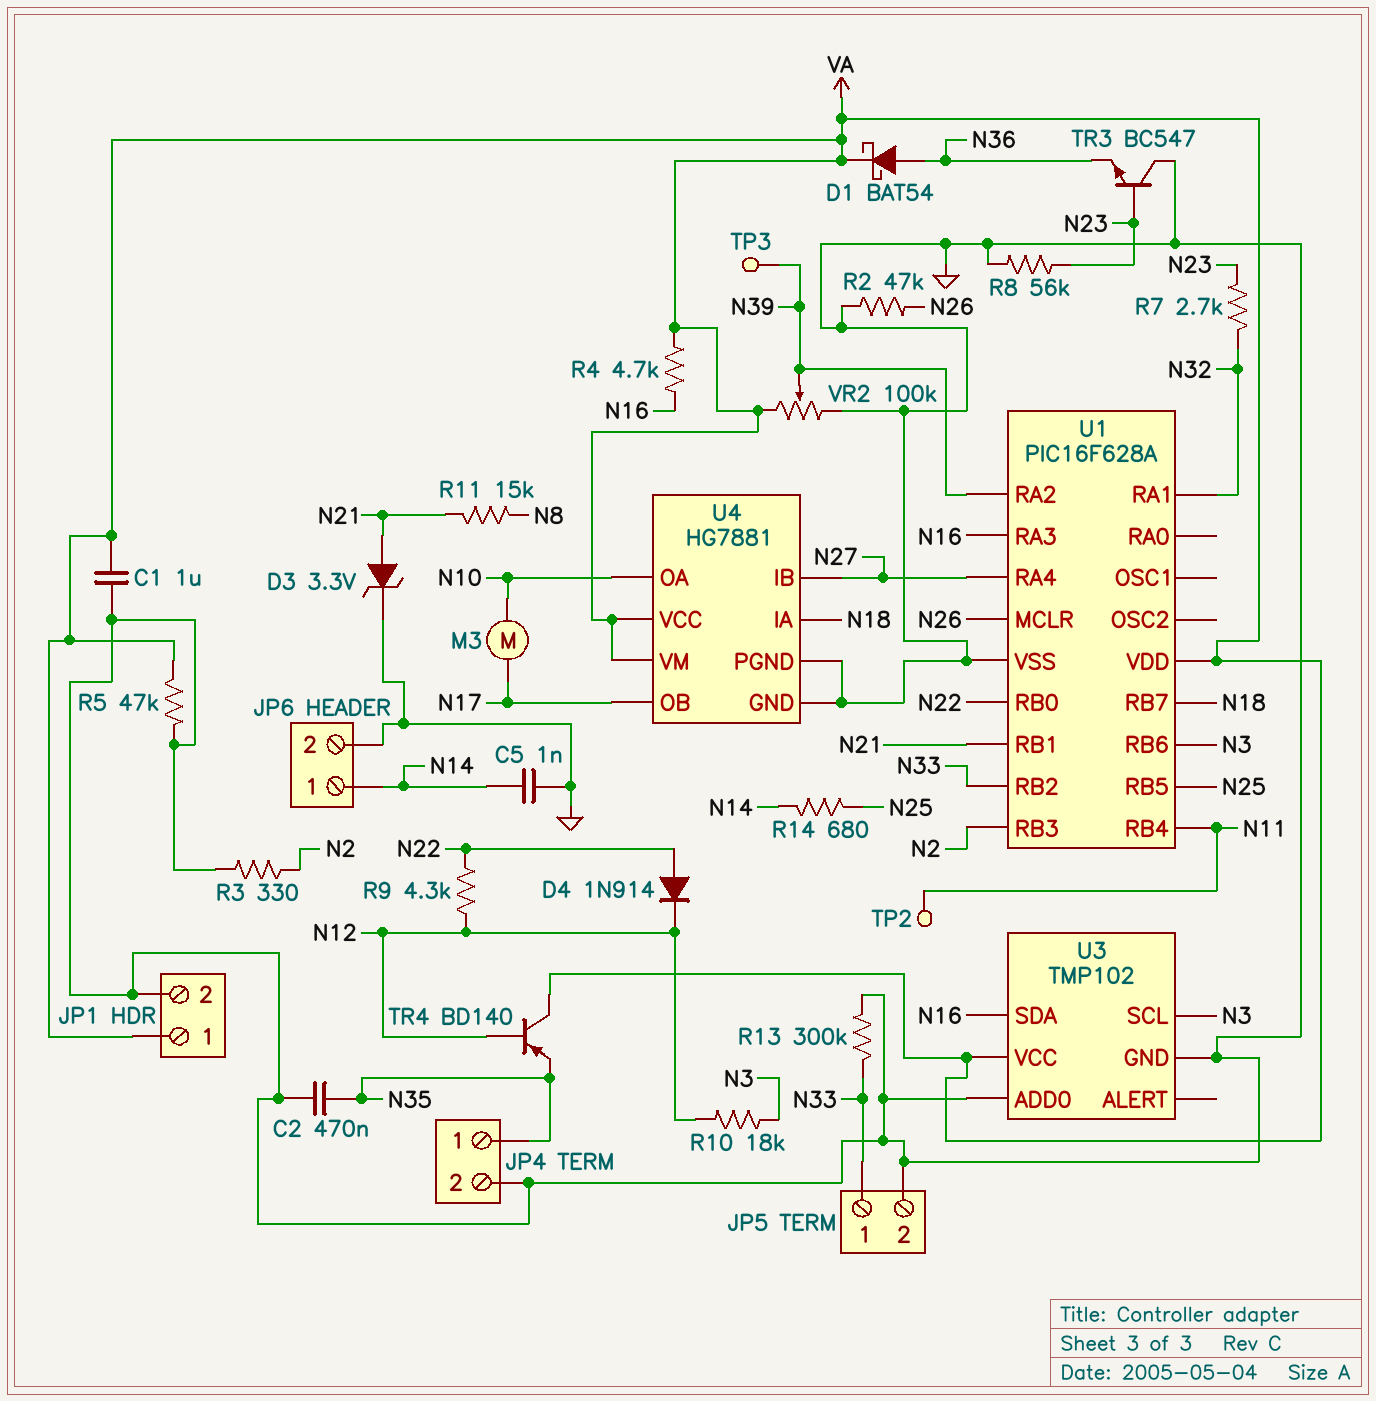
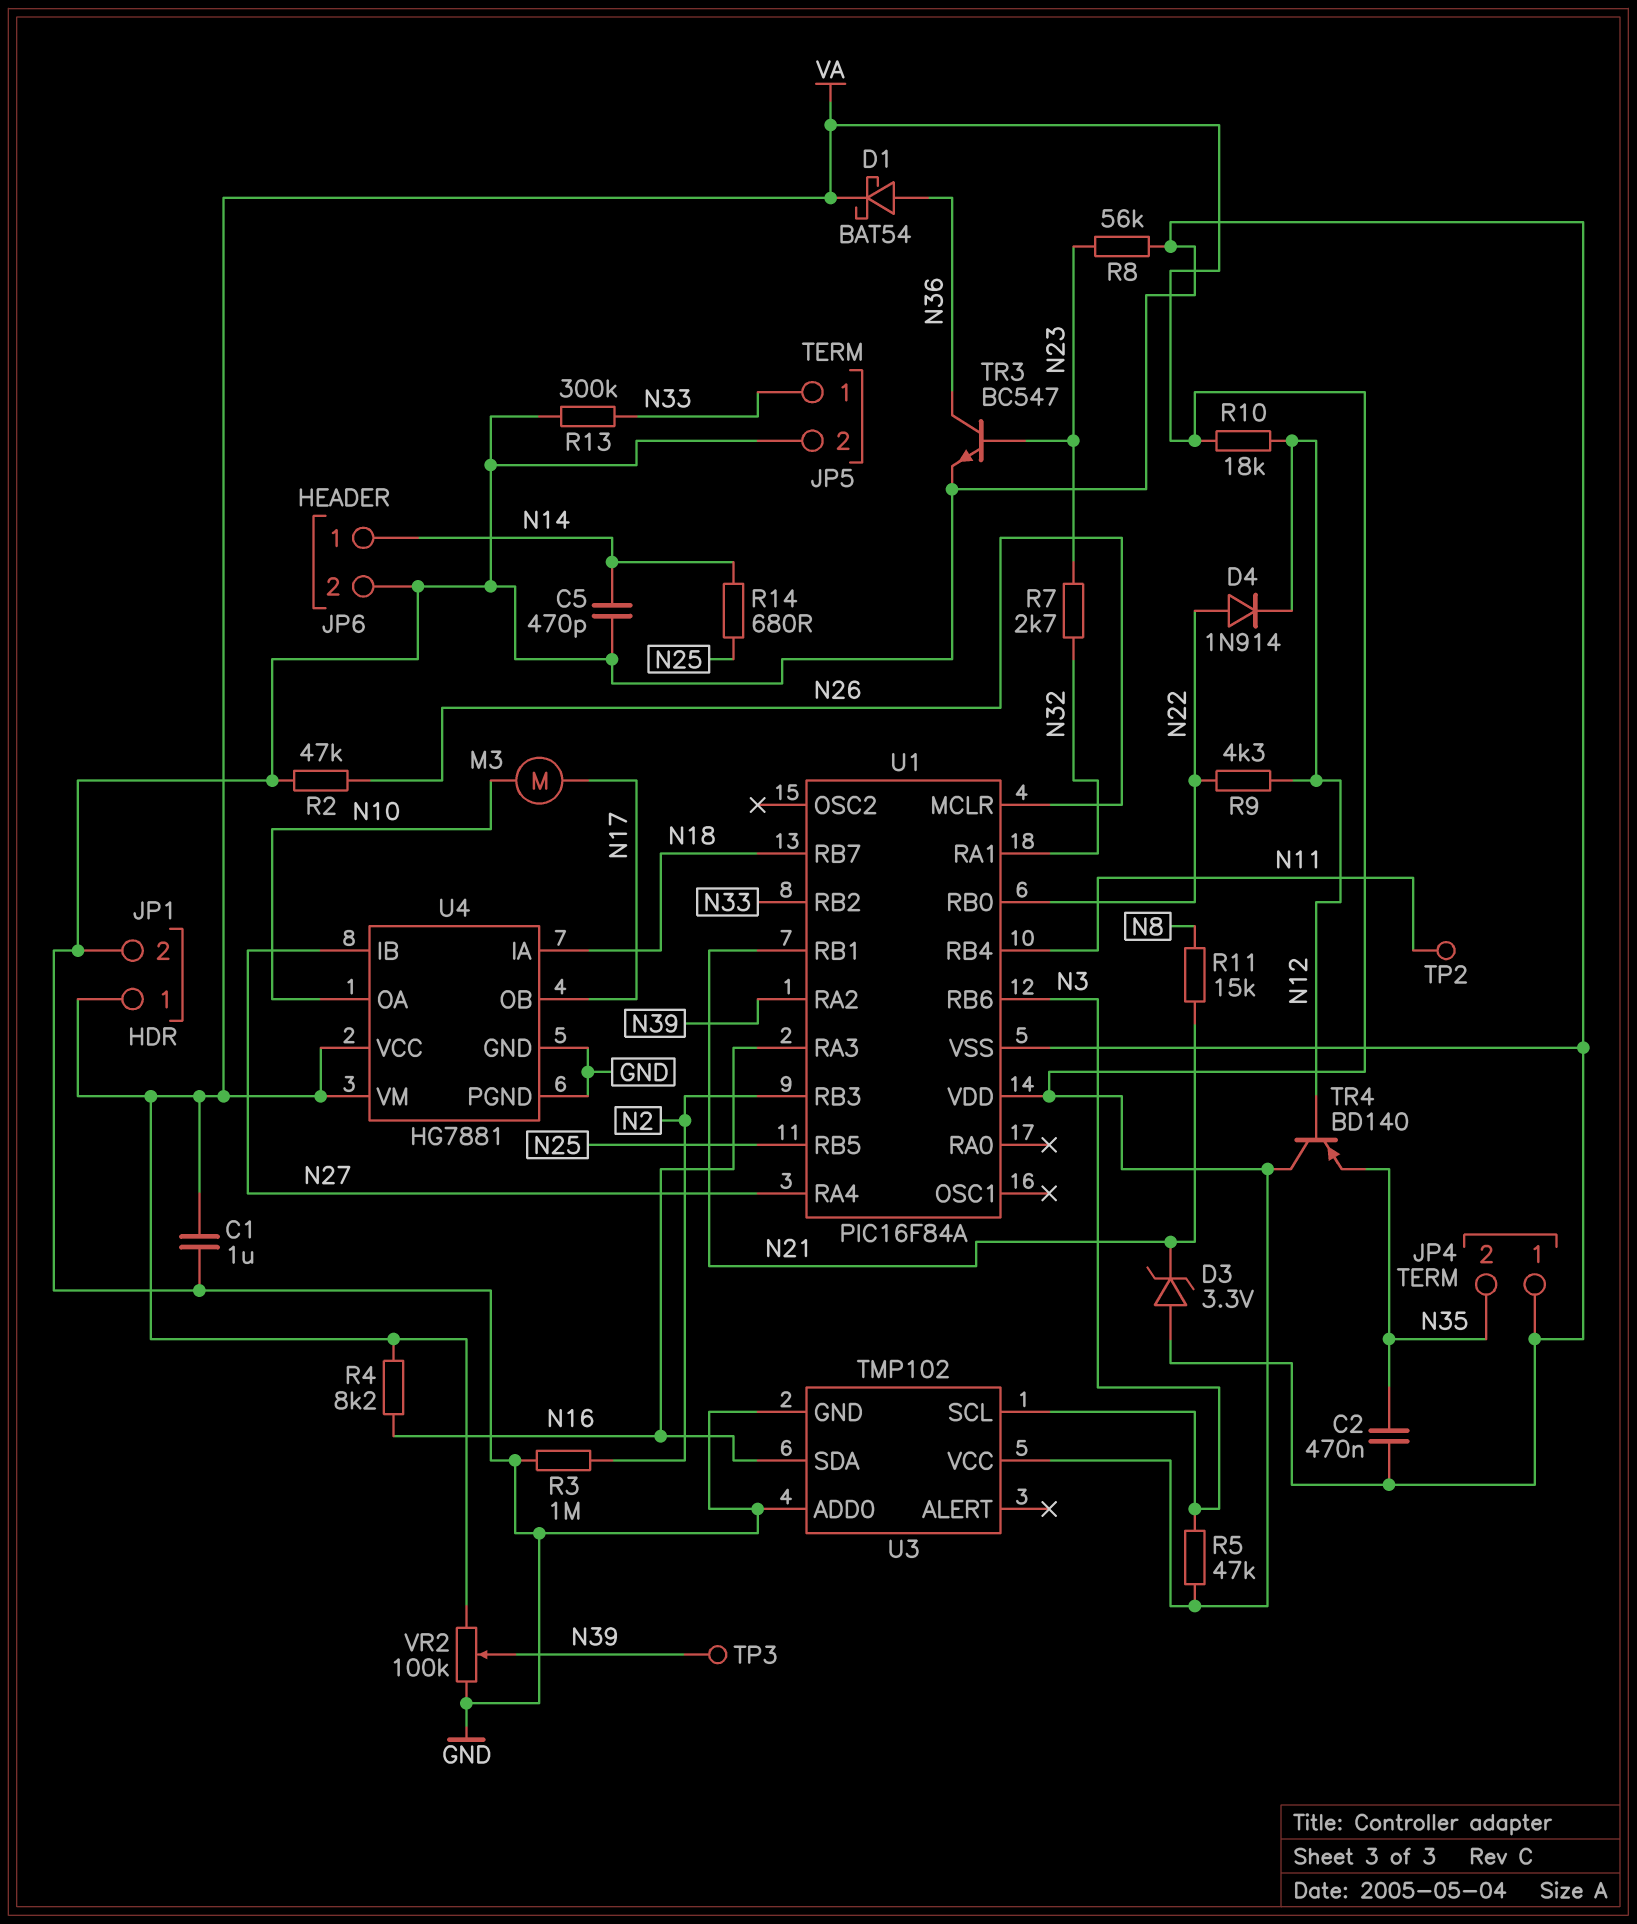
C5: 1nF (GND, N14) -> 470pF (GND, N14)
D3: zener 3.3V (A N21, K GND) -> zener 3.3V (A GND, K N21)
JP4 pin 1: N35 -> GND
JP4 pin 2: GND -> N35
R3: 330 (GND, N2) -> 1M (GND, N2)
R4: 4.7k (N16, VA) -> 8.2k (N16, VA)
R5: 47k (GND, VA) -> 47k (N3, VA)
R10: 18k (N3, N12) -> 18k (N12, VA)
TR3: NPN BC547 (B N23, C GND, E N36) -> NPN BC547 (B N23, C N36, E GND)
U1: PIC16F628A -> PIC16F84A

